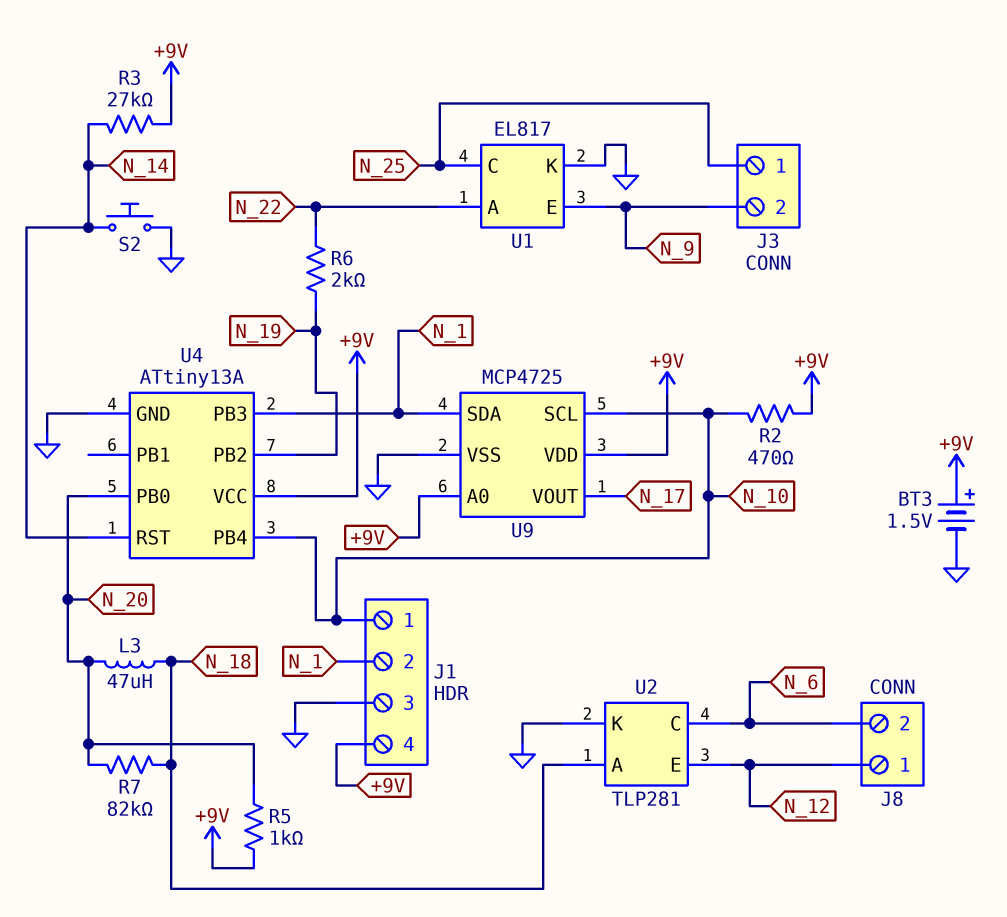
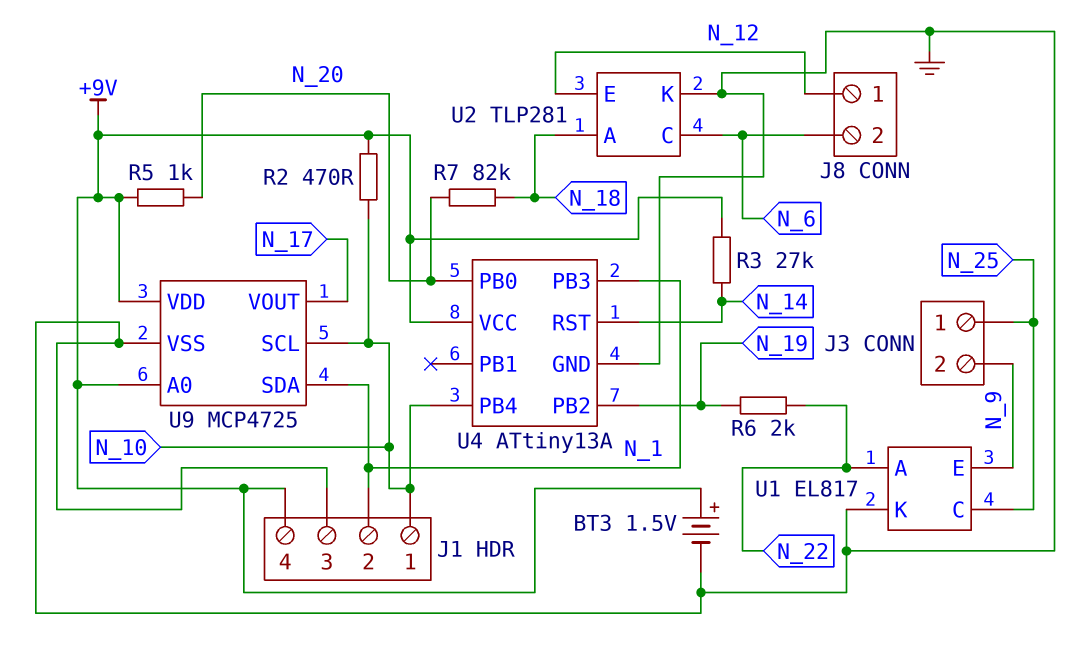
L3: 47uH (N_18, N_20) -> none
S2: button (GND, N_14) -> none

